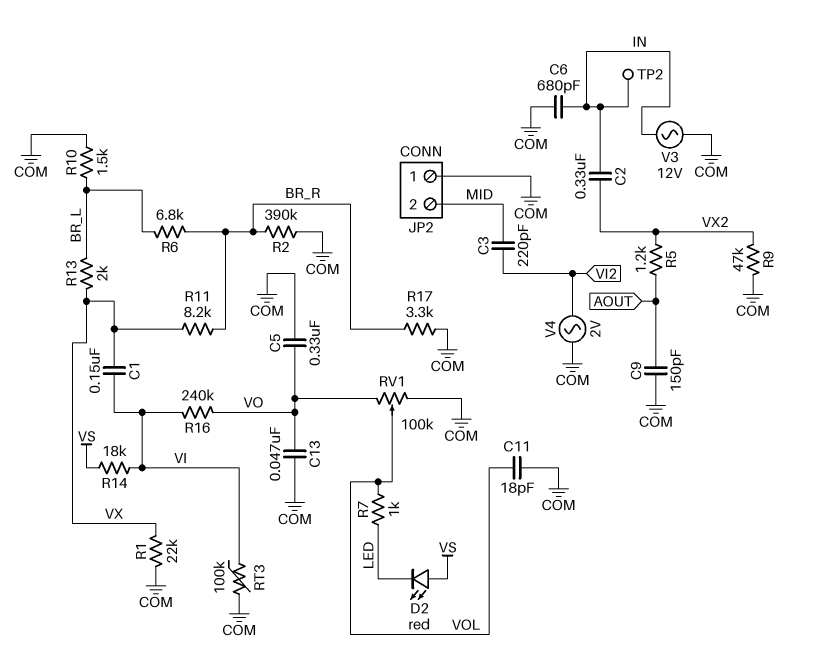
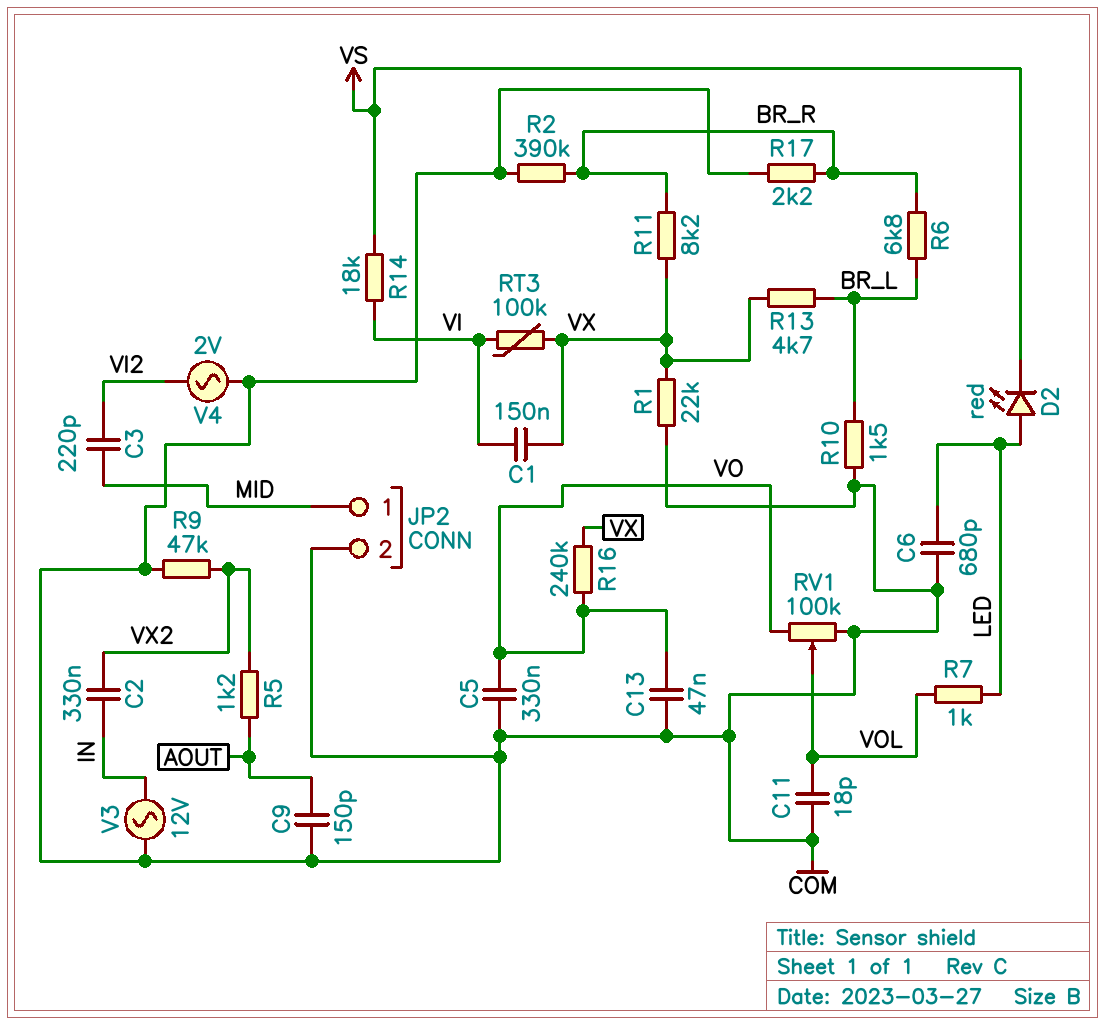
C6: 680pF (COM, IN) -> 680pF (COM, LED)
D2: LED red (A VS, K LED) -> LED red (A LED, K VS)
JP2 pin 1: COM -> MID
JP2 pin 2: MID -> COM
R13: 2k (BR_L, VX) -> 4.7k (BR_L, VX)
R16: 240k (VI, VO) -> 240k (VO, VX)
R17: 3.3k (BR_R, COM) -> 2.2k (BR_R, COM)
RT3: 100k (COM, VI) -> 100k (VI, VX)
TP2: test point (IN) -> none

